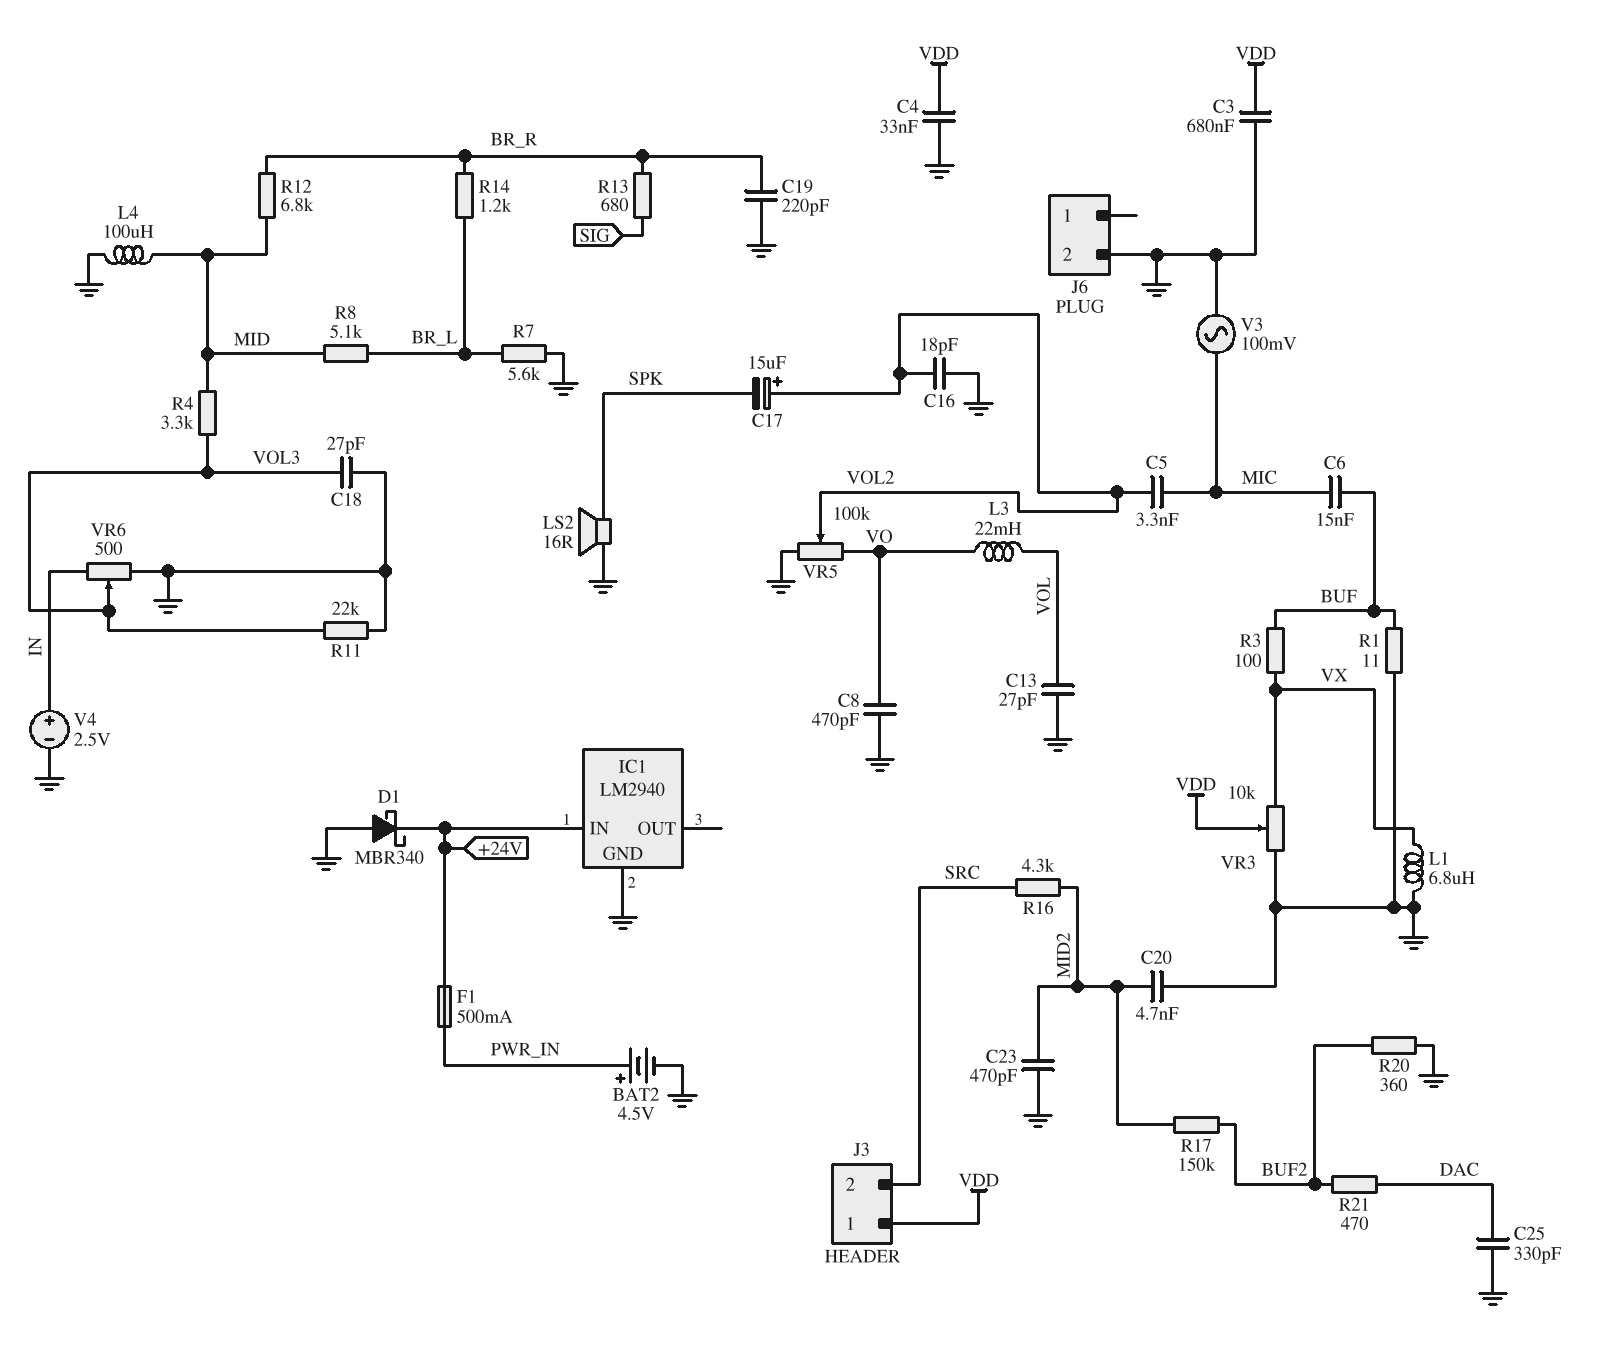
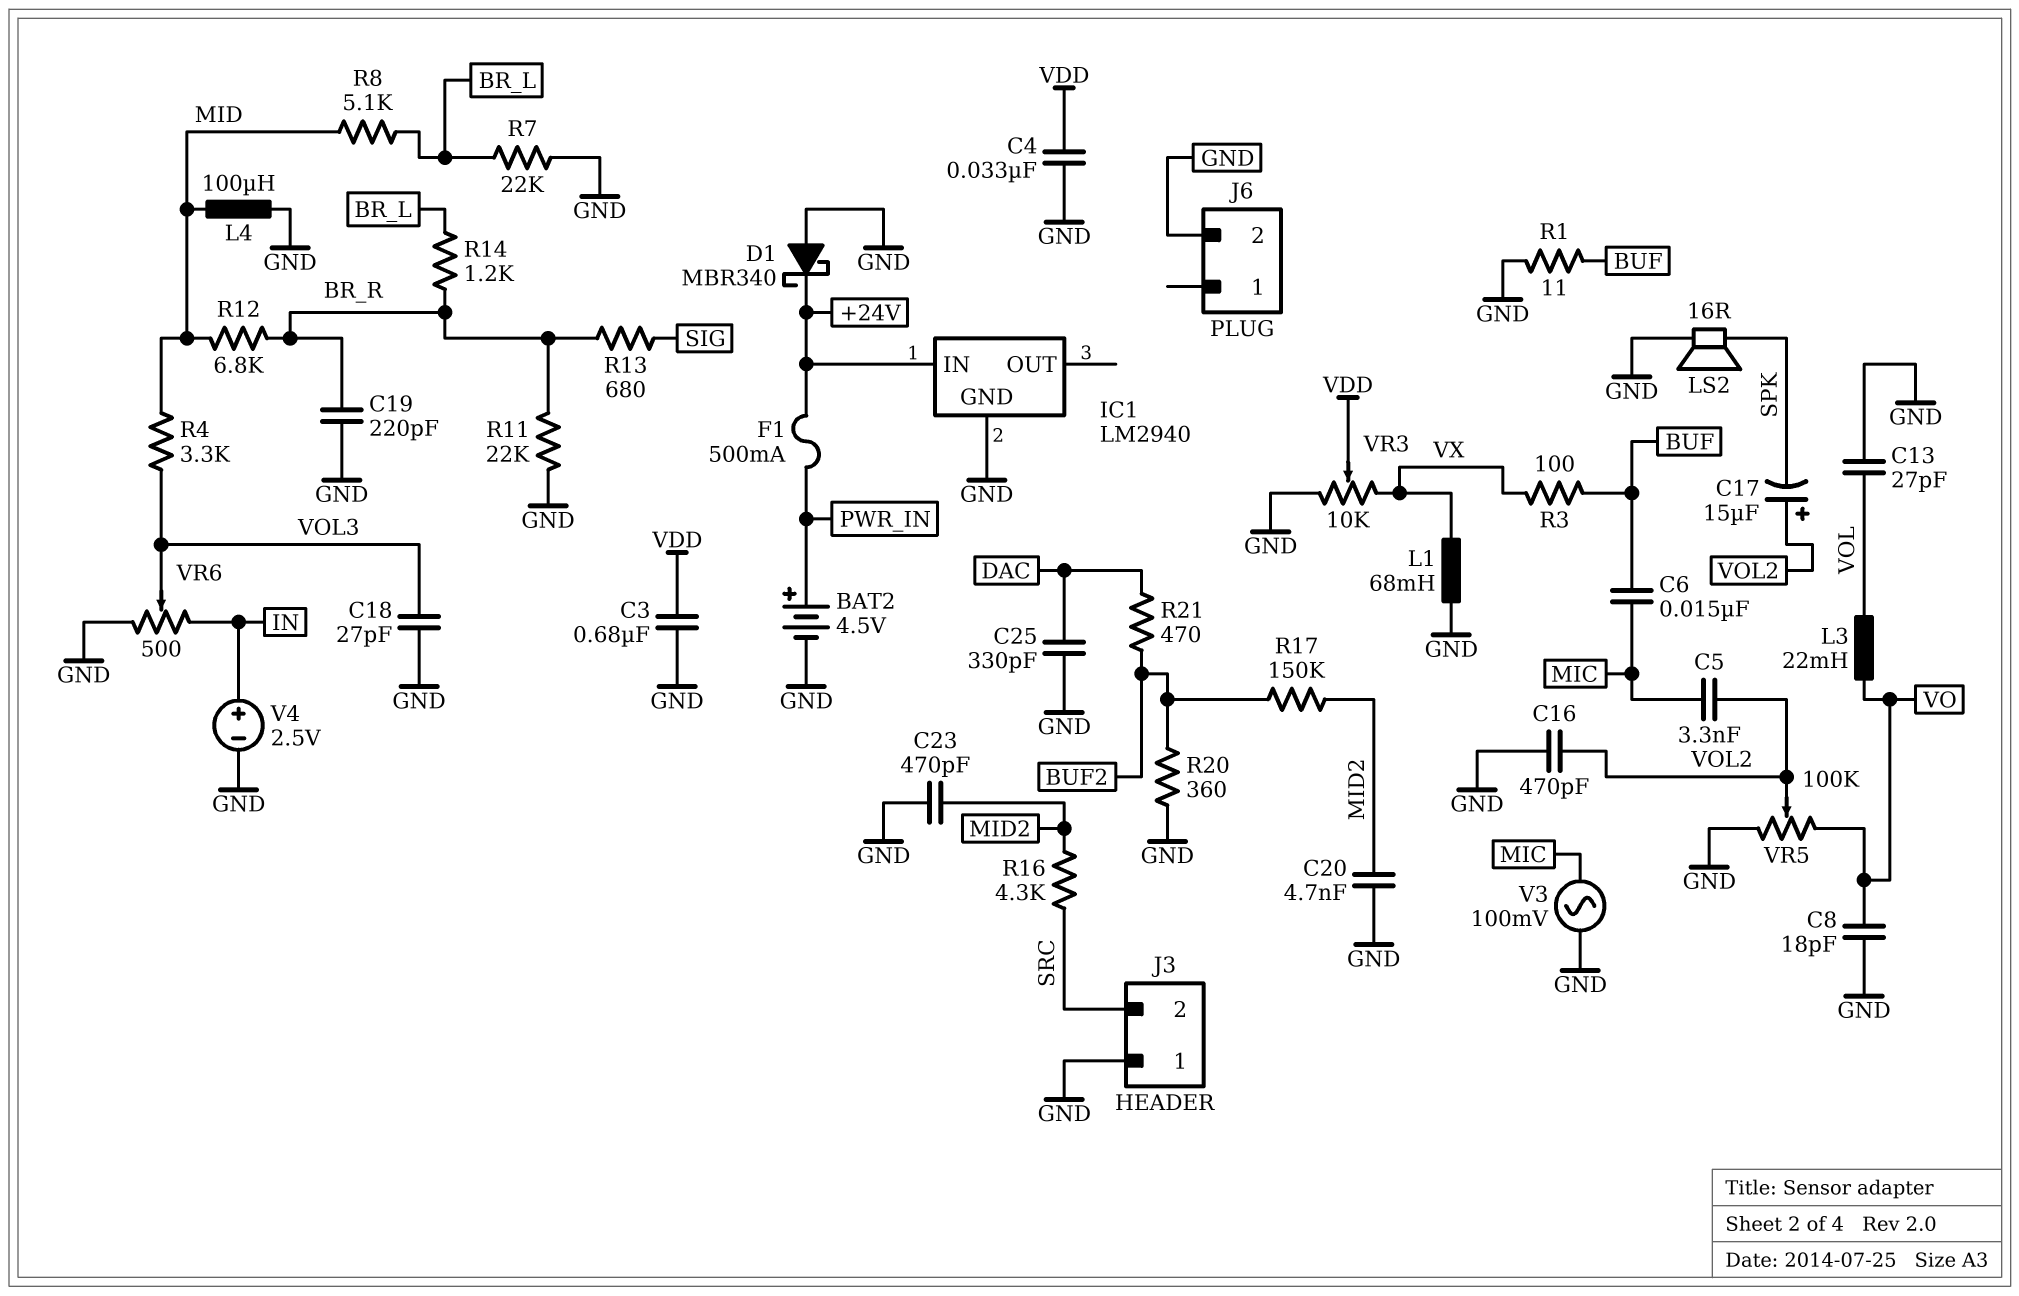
C8: 470pF (GND, VO) -> 18pF (GND, VO)
C16: 18pF (GND, VOL2) -> 470pF (GND, VOL2)
J3 pin 1: VDD -> GND
L1: 6.8uH (GND, VX) -> 68mH (GND, VX)
R7: 5.6k (BR_L, GND) -> 22k (BR_L, GND)
R11: 22k (GND, VOL3) -> 22k (BR_R, GND)

